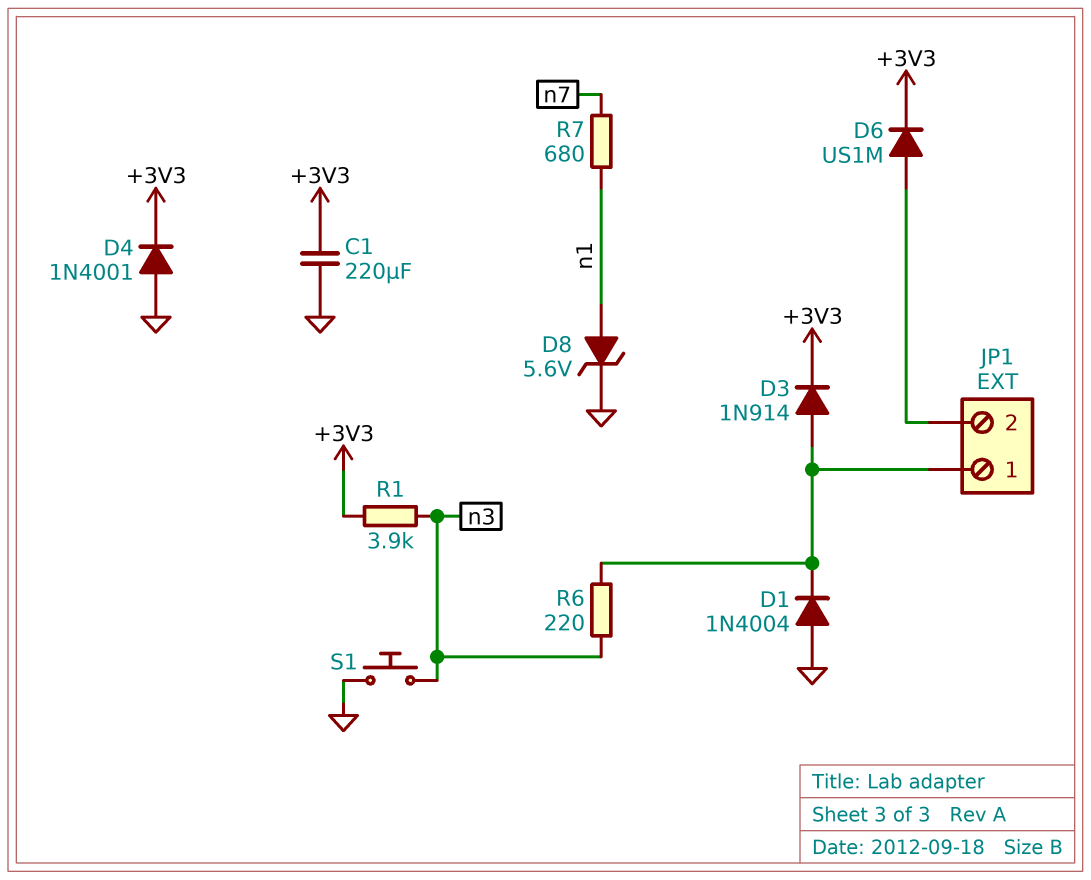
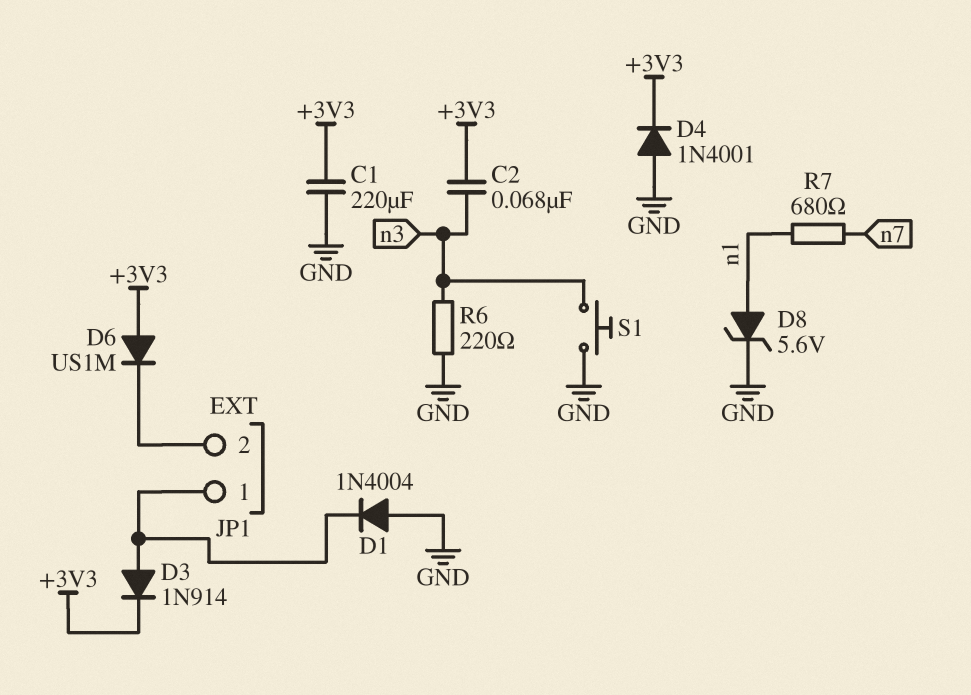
C2: none -> 68nF (+3V3, n3)
D6: diode US1M (A JP1/2, K +3V3) -> diode US1M (A +3V3, K JP1/2)
R1: 3.9k (+3V3, n3) -> none
R6: 220 (JP1/1, n3) -> 220 (GND, n3)

